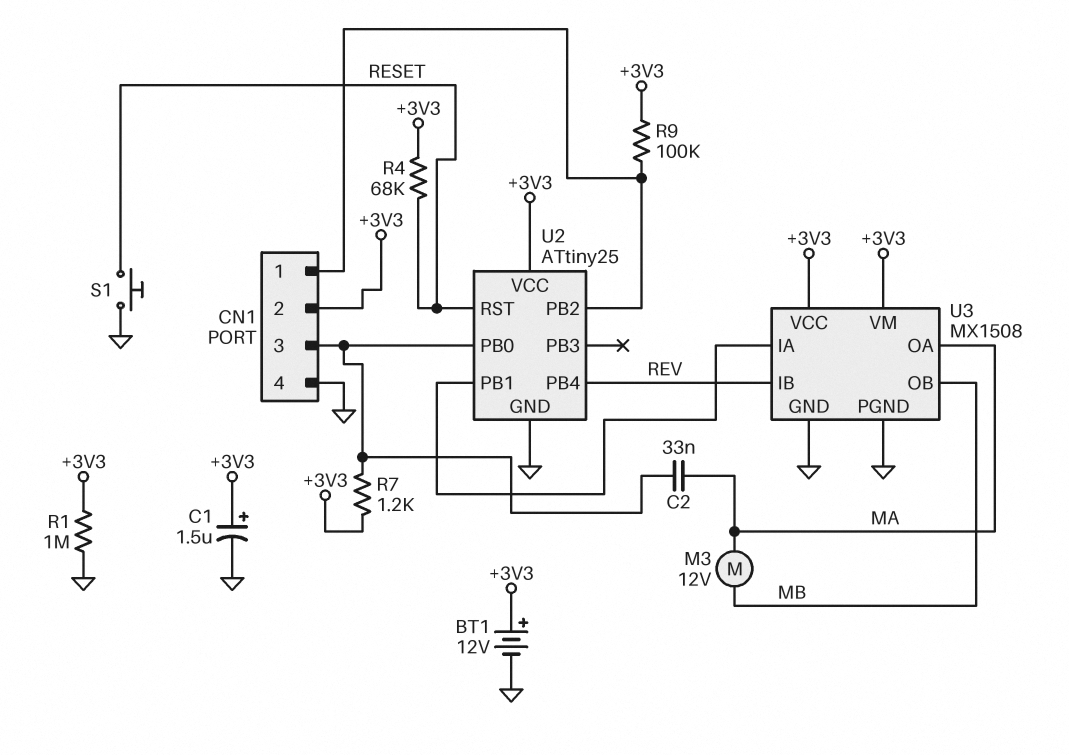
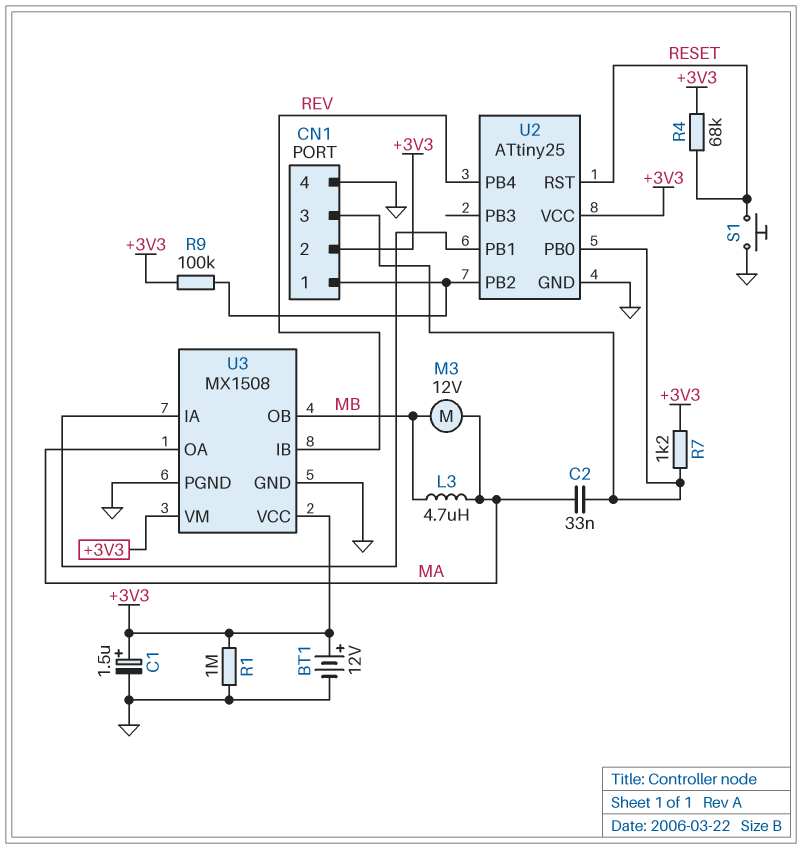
L3: none -> 4.7uH (MA, MB)

